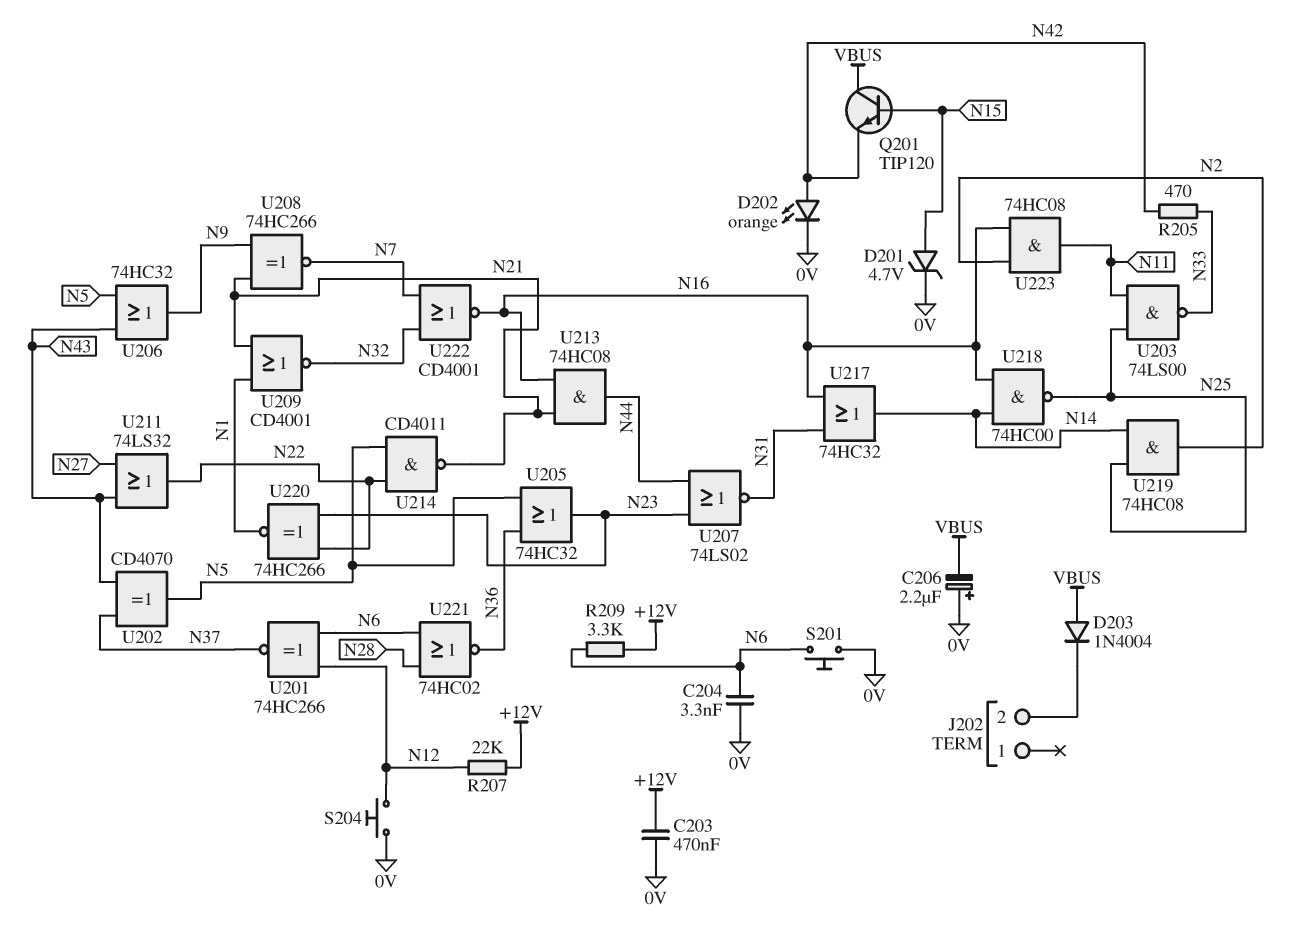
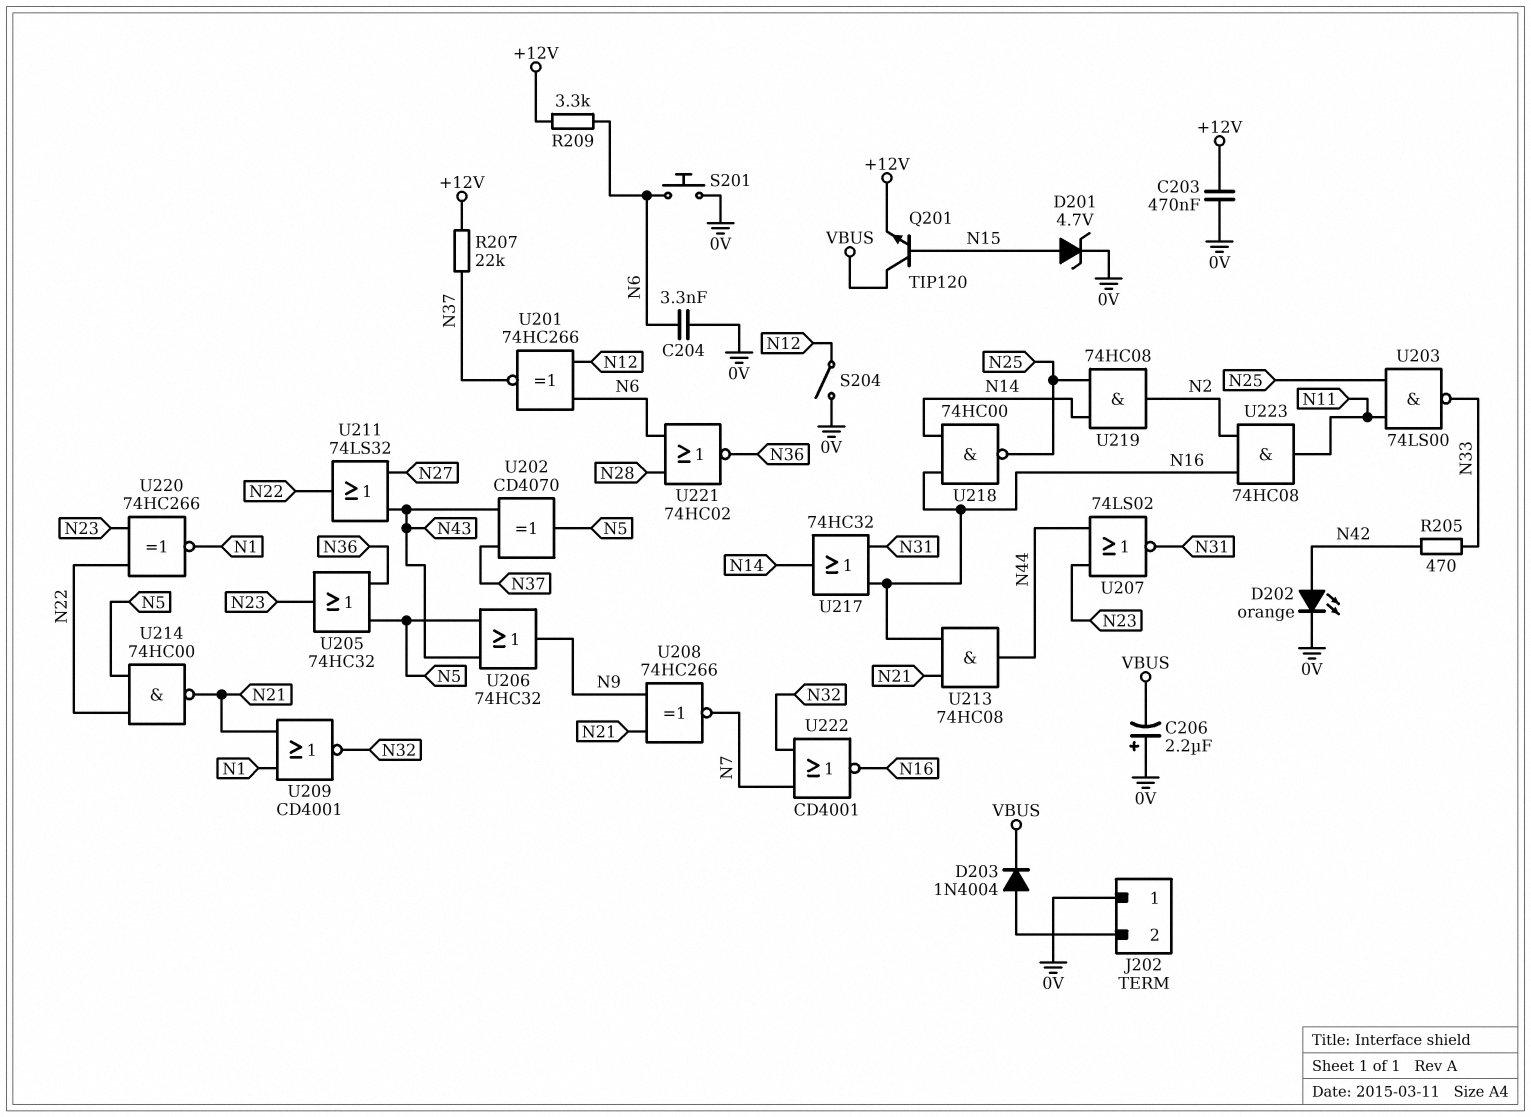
D203: diode 1N4004 (A VBUS, K J202/2) -> diode 1N4004 (A J202/2, K VBUS)
J202 pin 1: none -> 0V
Q201: NPN TIP120 (B N15, C VBUS, E N42) -> NPN TIP120 (B N15, C VBUS, E +12V)
R207: 22k (+12V, N12) -> 22k (+12V, N37)
S204: button (0V, N12) -> switch (0V, N12)
U214: NAND CD4011 (in N5, in N22, out N21) -> NAND 74HC00 (in N5, in N22, out N21)

